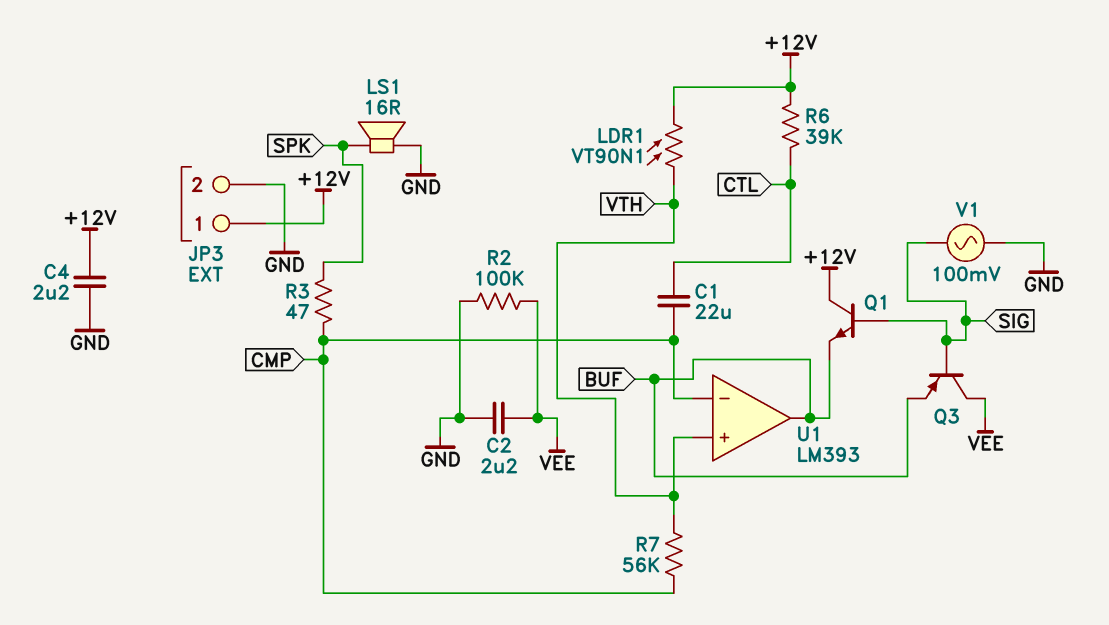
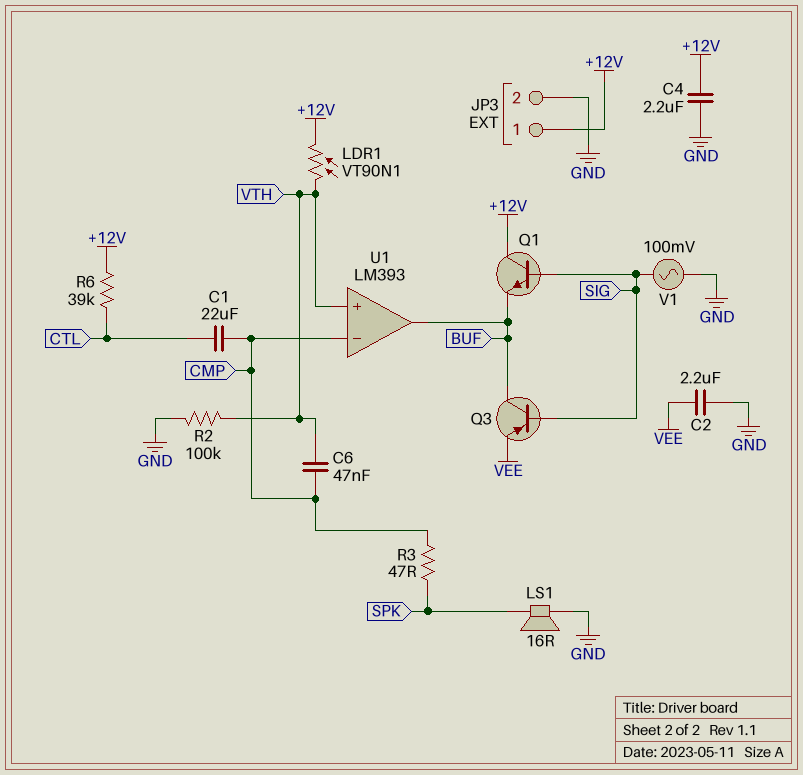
C6: none -> 47nF (CMP, VTH)
Q3: PNP (B SIG, C VEE, E BUF) -> PNP (B SIG, C BUF, E VEE)
R2: 100k (GND, VEE) -> 100k (GND, VTH)
R7: 56k (CMP, VTH) -> none

